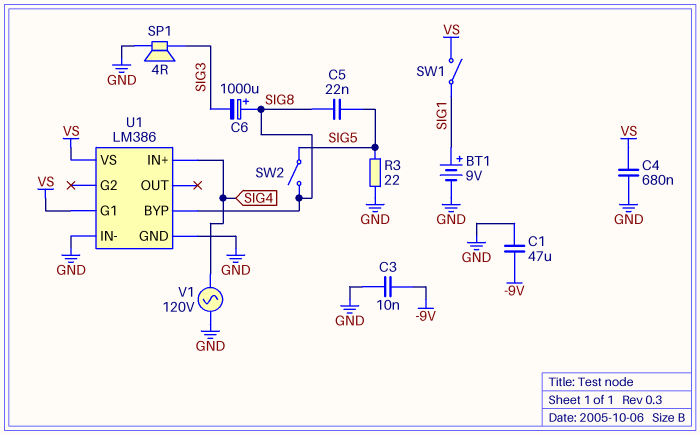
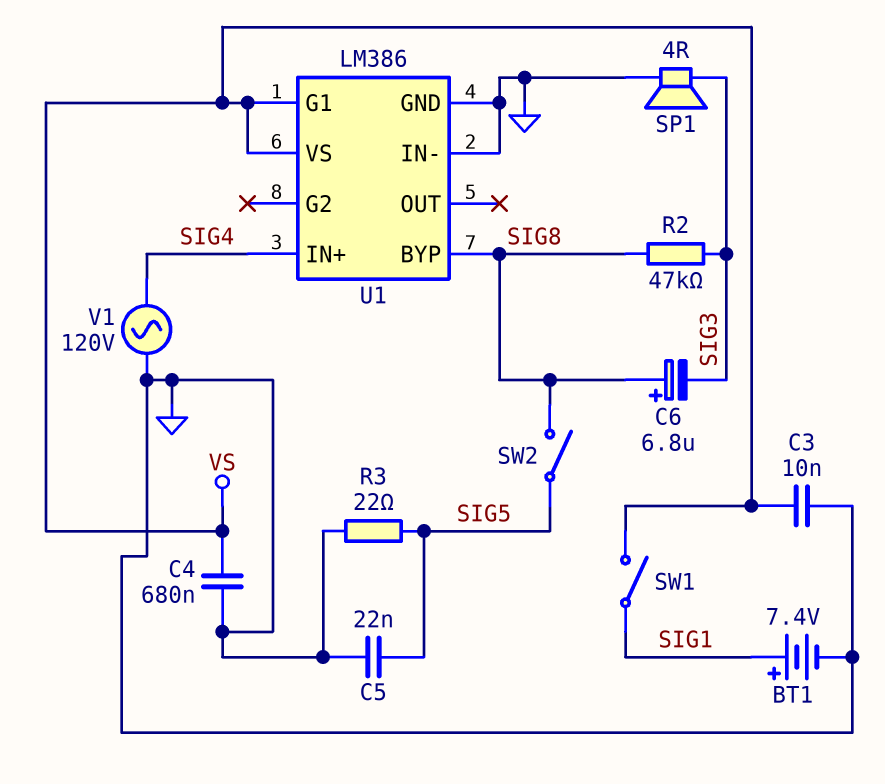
BT1: 9V (plus SIG1, minus GND) -> 7.4V (plus SIG1, minus GND)
C1: 47uF (-9V, GND) -> none
C3: 10nF (-9V, GND) -> 10nF (GND, VS)
C5: 22nF (SIG5, SIG8) -> 22nF (GND, SIG5)
C6: 1000uF (plus SIG8, minus SIG3) -> 6.8uF (plus SIG8, minus SIG3)
R2: none -> 47k (SIG3, SIG8)

